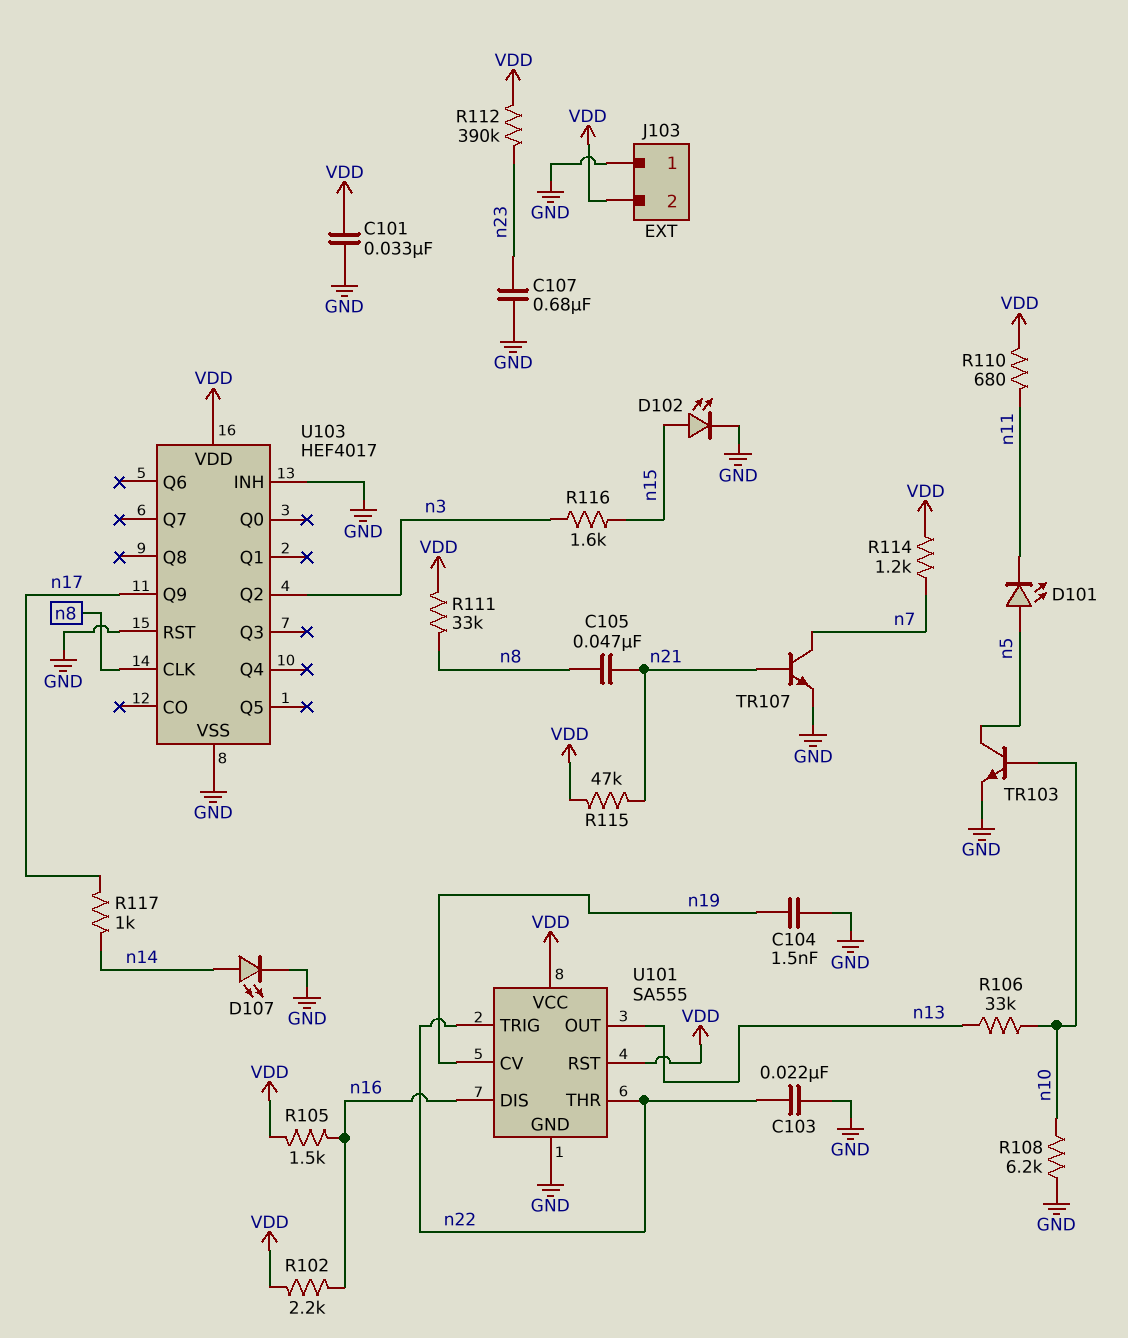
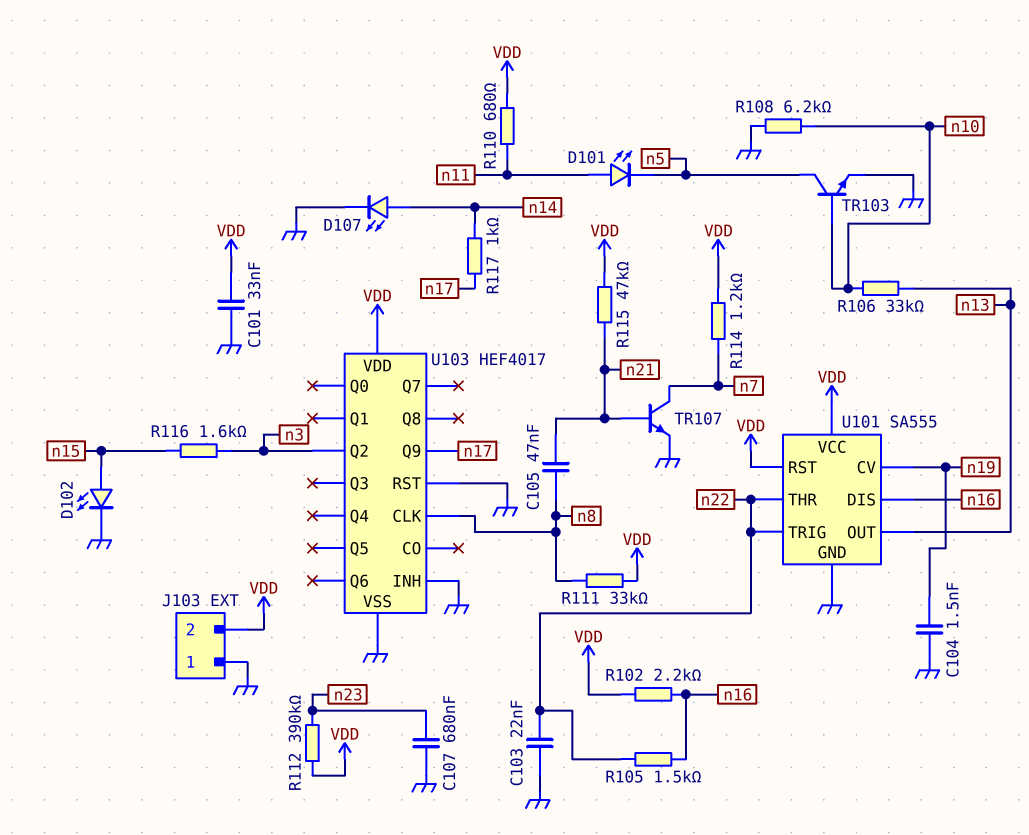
D101: LED (A n5, K n11) -> LED (A n11, K n5)
R105: 1.5k (VDD, n16) -> 1.5k (n16, n22)

